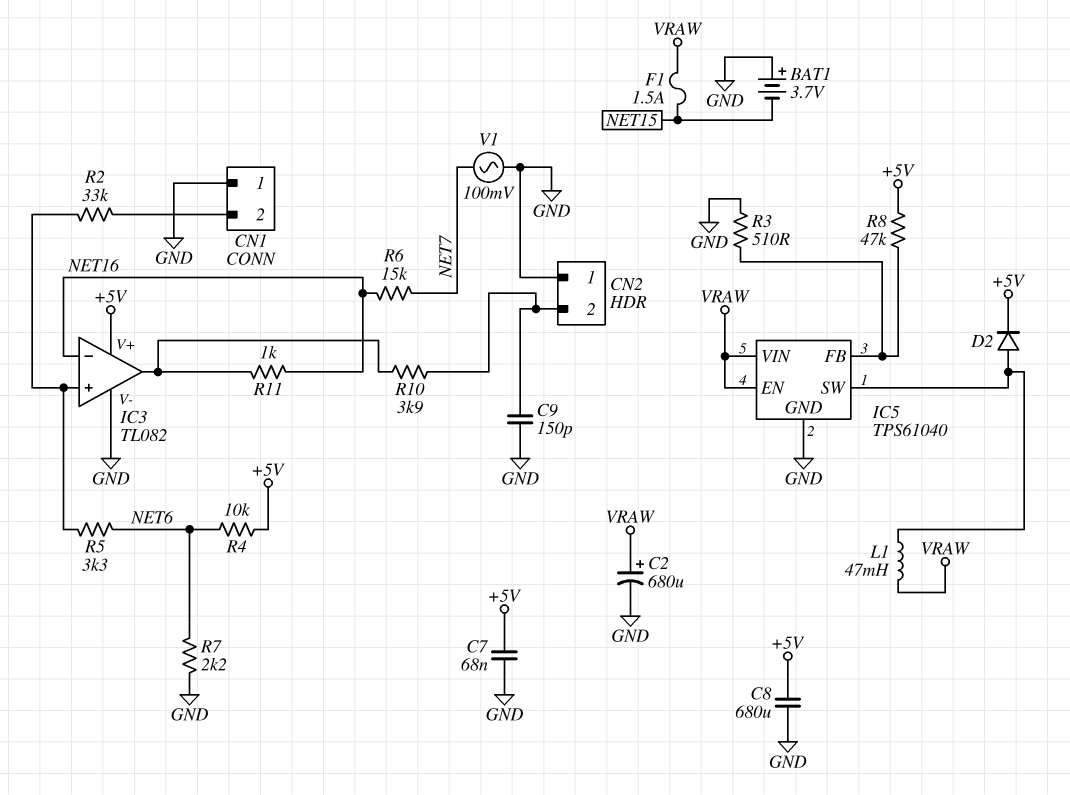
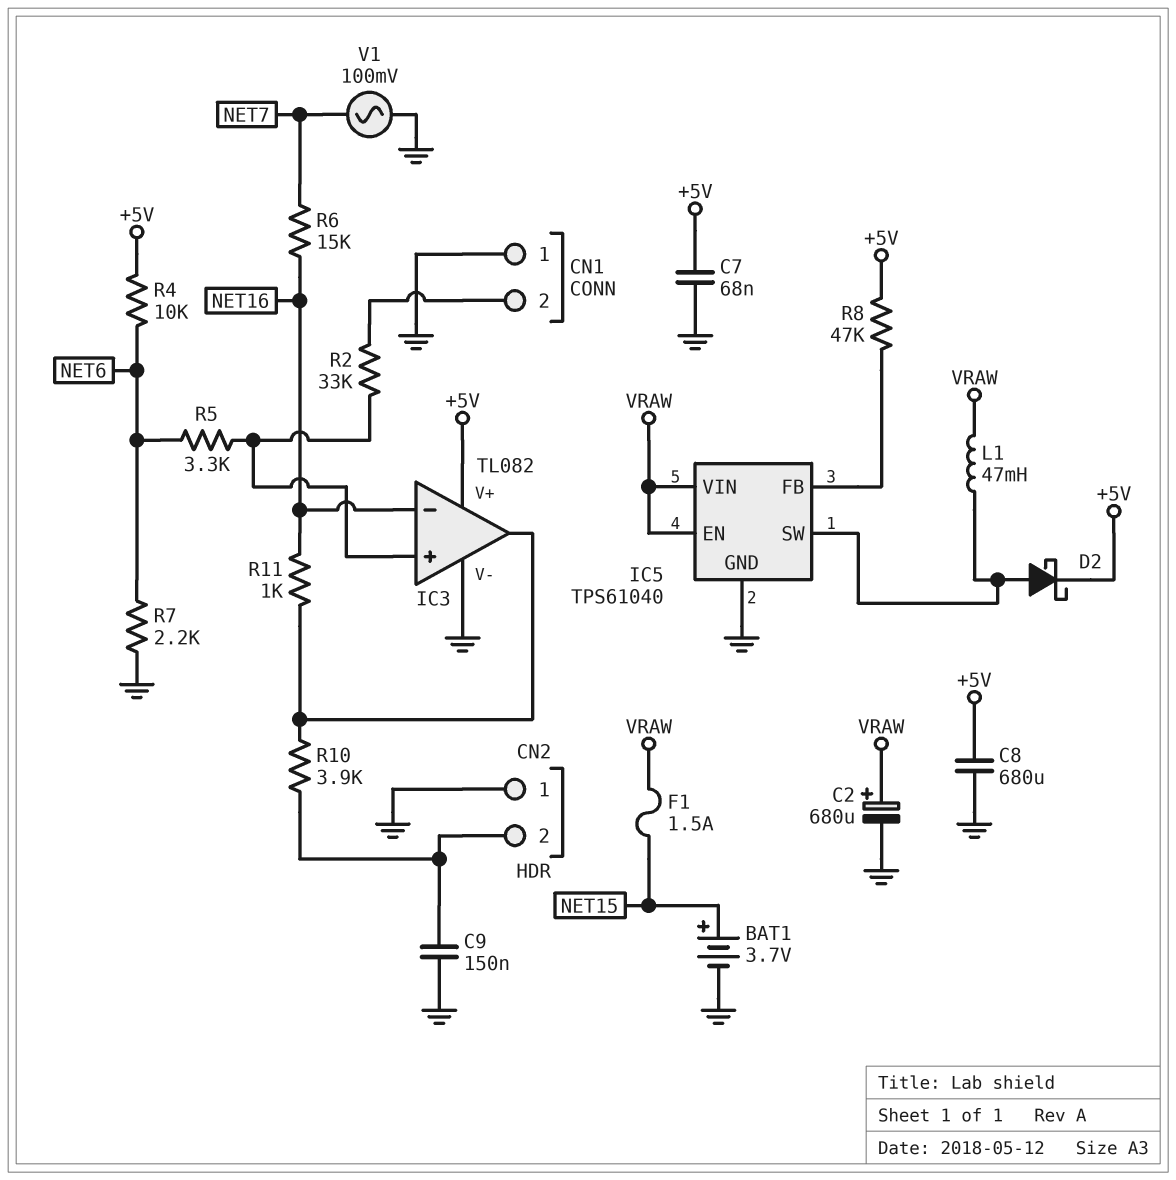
BAT1: 3.7V (plus GND, minus NET15) -> 3.7V (plus NET15, minus GND)
C9: 150pF (CN2/2, GND) -> 150nF (CN2/2, GND)
D2: diode (A IC5/SW, K +5V) -> schottky (A IC5/SW, K +5V)
R3: 510 (GND, IC5/FB) -> none

